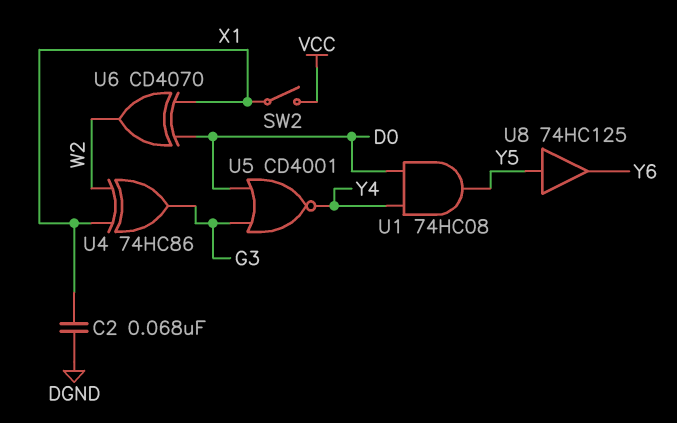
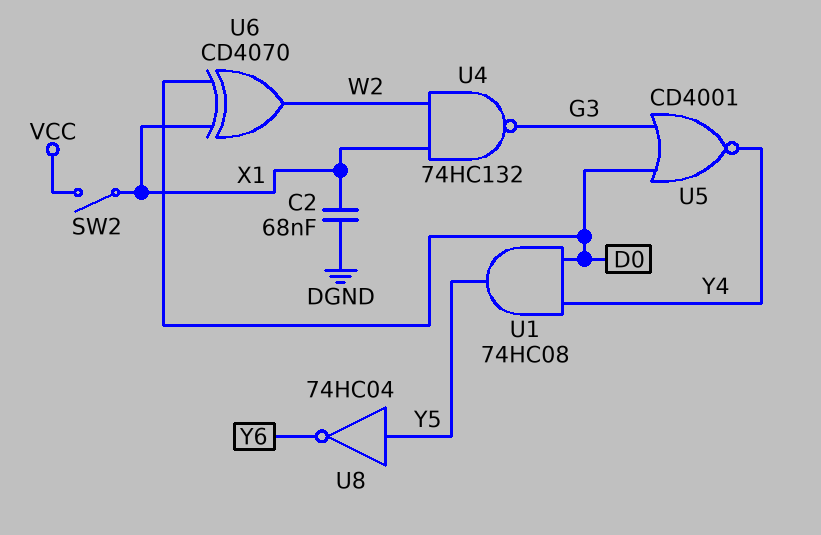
U4: XOR 74HC86 (in W2, in X1, out G3) -> NAND 74HC132 (in W2, in X1, out G3)
U8: buffer 74HC125 (in Y5, out Y6) -> NOT 74HC04 (in Y5, out Y6)

